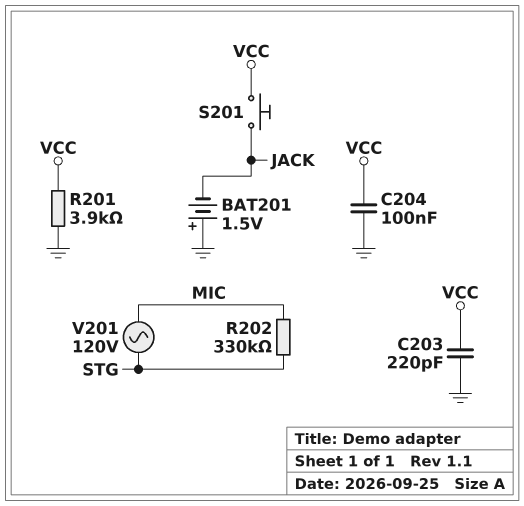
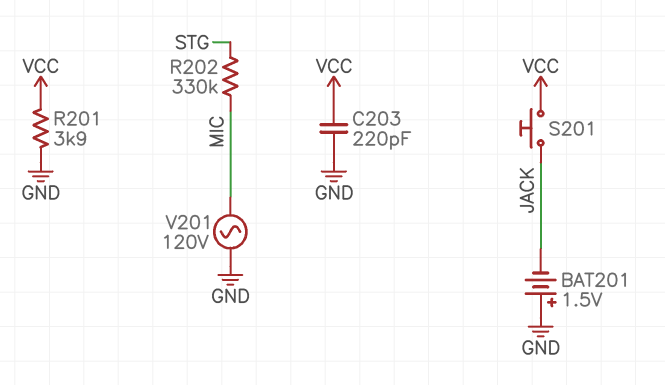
C204: 100nF (GND, VCC) -> none
V201: AC 120V (MIC, STG) -> AC 120V (GND, MIC)

